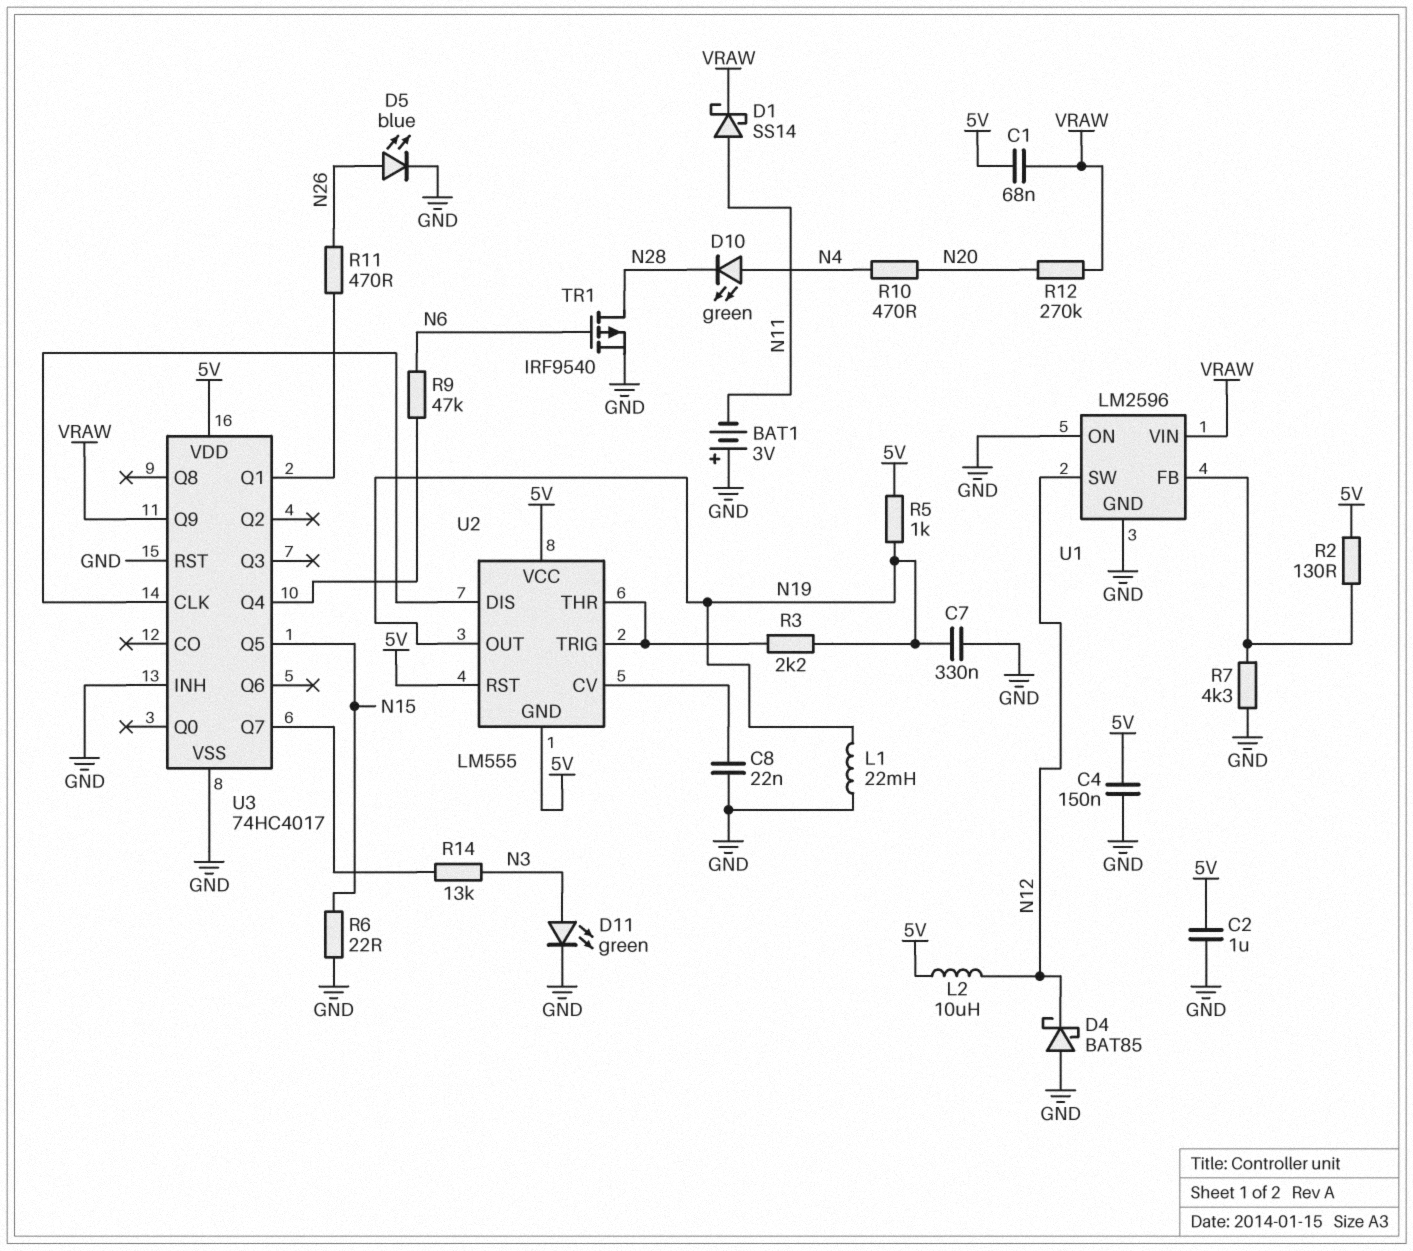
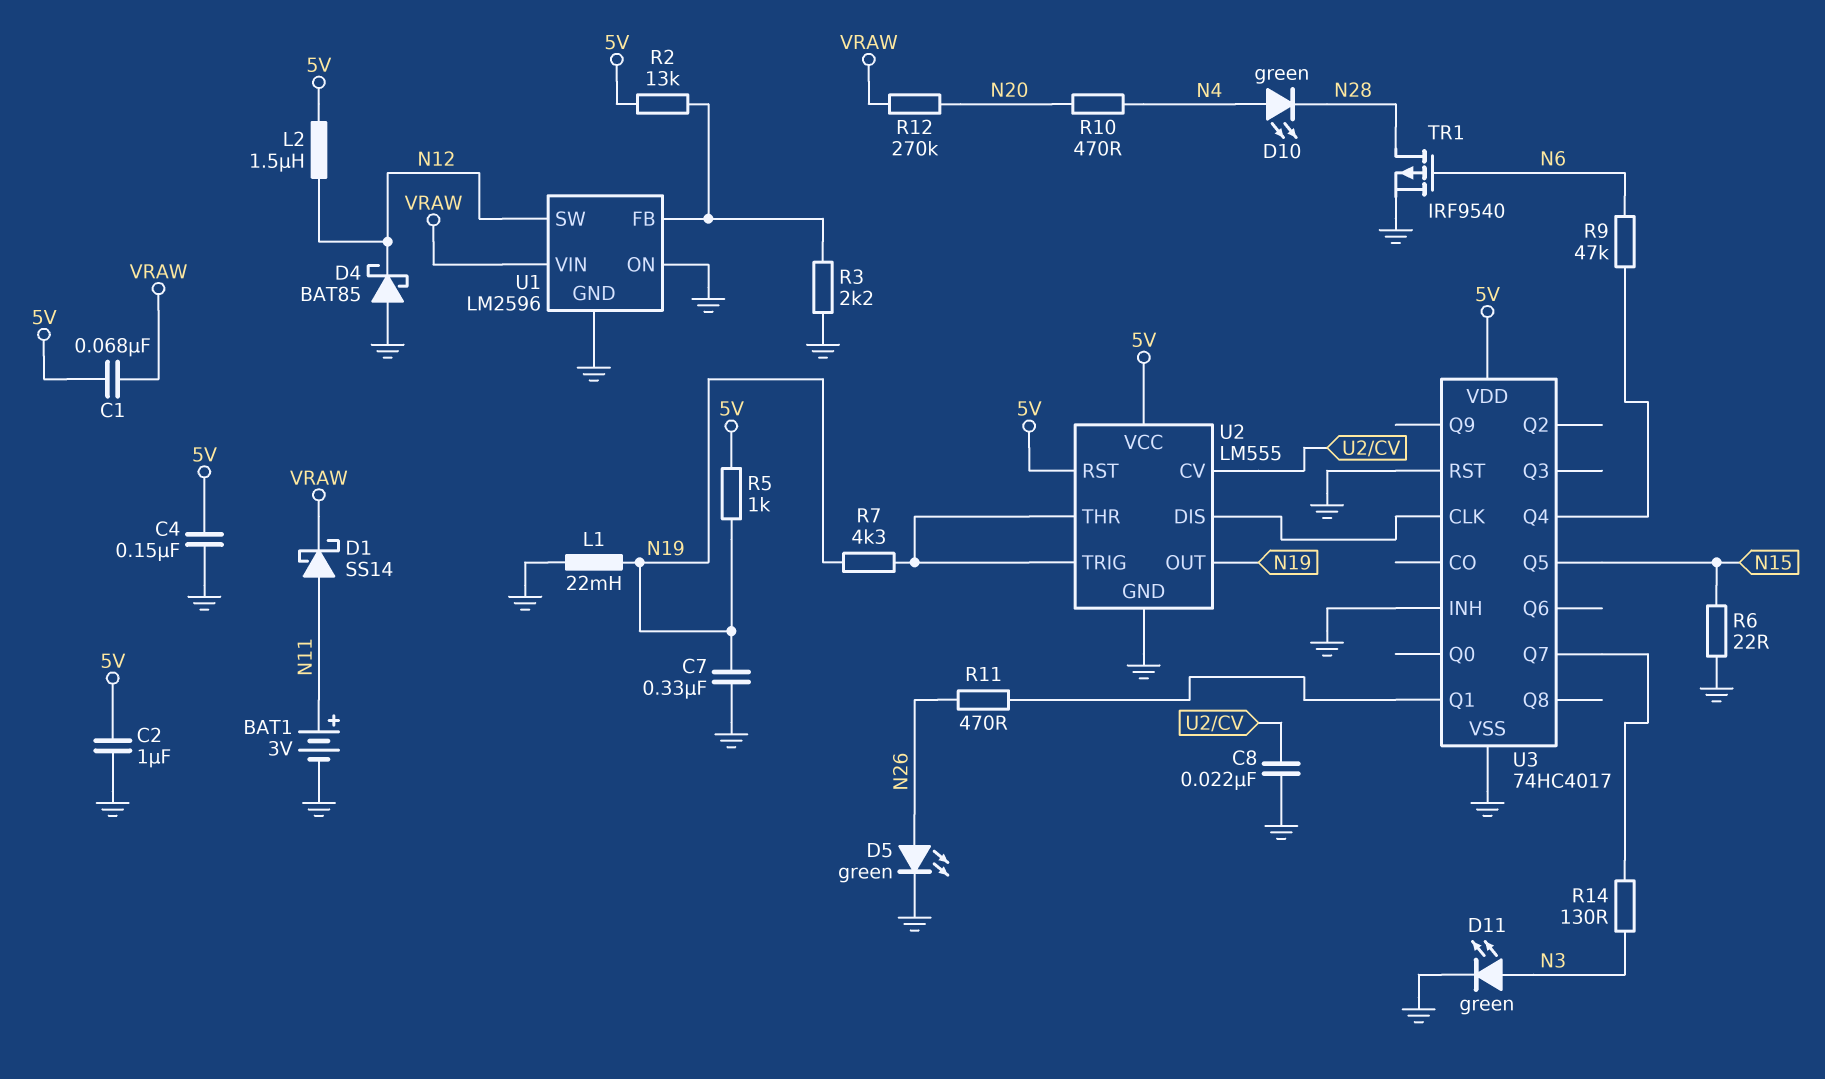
BAT1: 3V (plus GND, minus N11) -> 3V (plus N11, minus GND)
D5: LED blue (A N26, K GND) -> LED green (A N26, K GND)
L2: 10uH (5V, N12) -> 1.5uH (5V, N12)
R2: 130 (5V, U1/FB) -> 13k (5V, U1/FB)
R3: 2.2k (N19, U2/THR) -> 2.2k (GND, U1/FB)
R7: 4.3k (GND, U1/FB) -> 4.3k (N19, U2/THR)
R14: 13k (N3, U3/Q7) -> 130 (N3, U3/Q7)
U2 pin GND: 5V -> GND
U3 pin Q9: VRAW -> none

